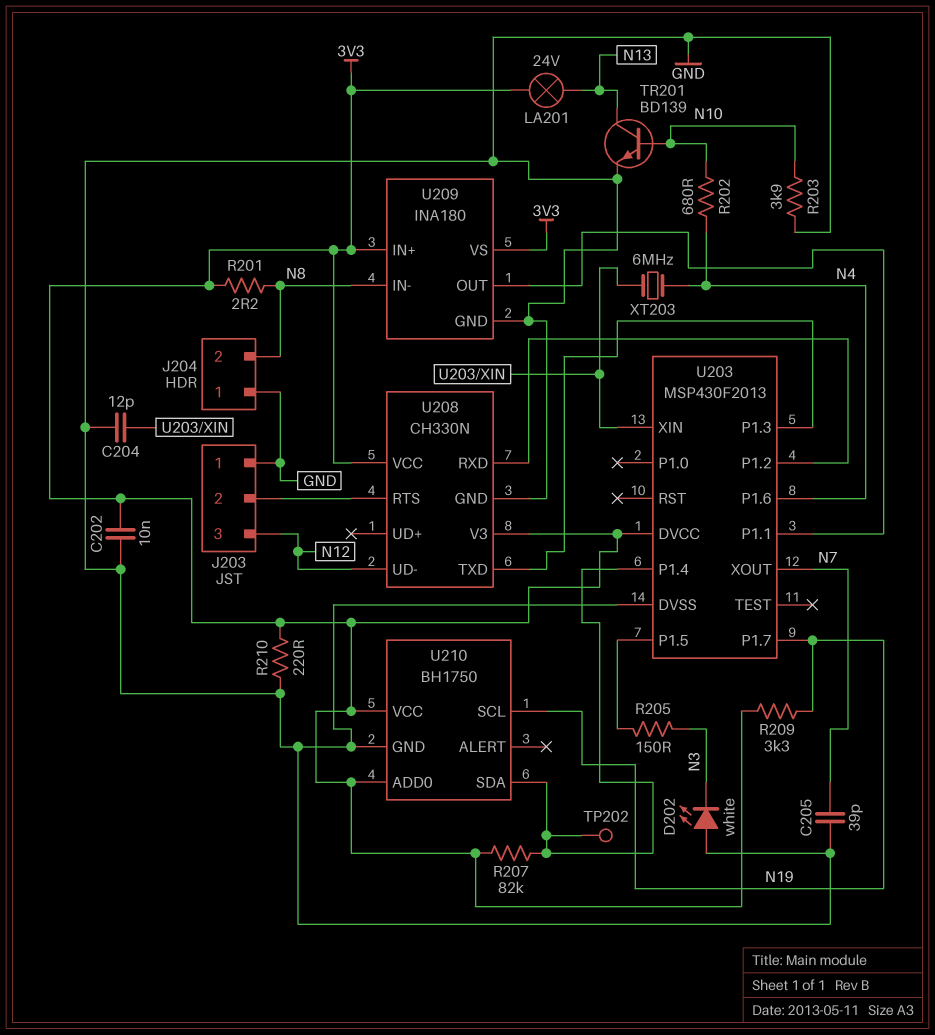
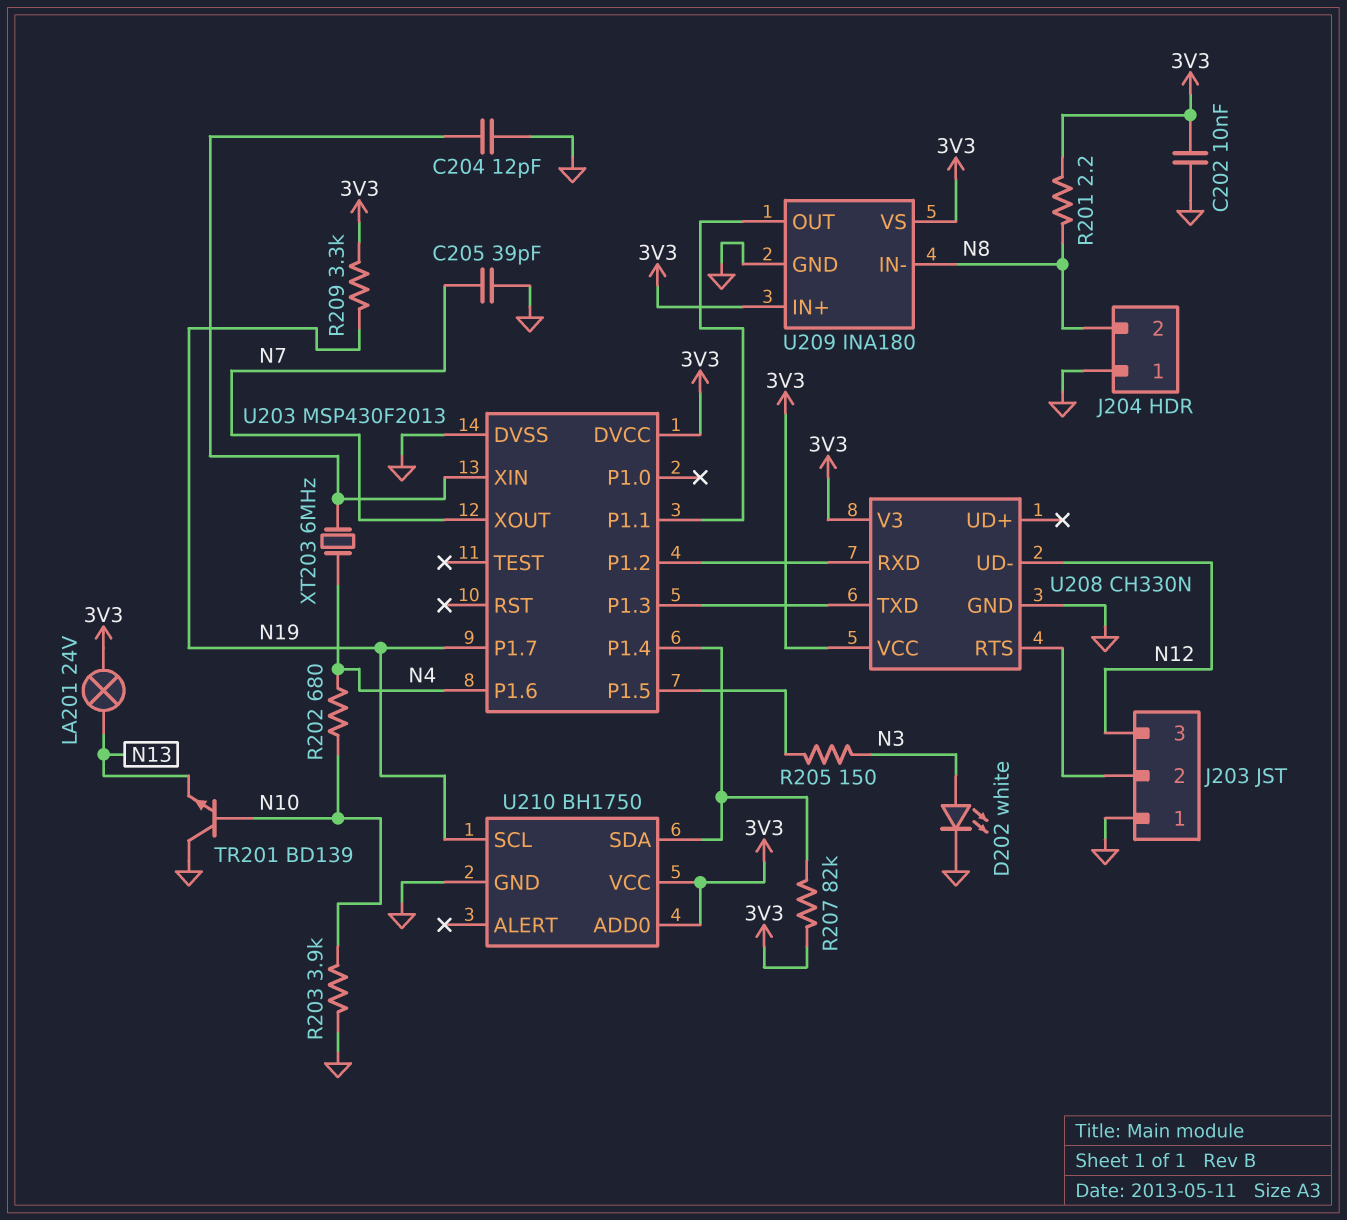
D202: LED white (A GND, K N3) -> LED white (A N3, K GND)
R210: 220 (3V3, GND) -> none
TP202: test point (U203/P1.4) -> none
TR201: NPN BD139 (B N10, C N13, E GND) -> NPN BD139 (B N10, C GND, E N13)

